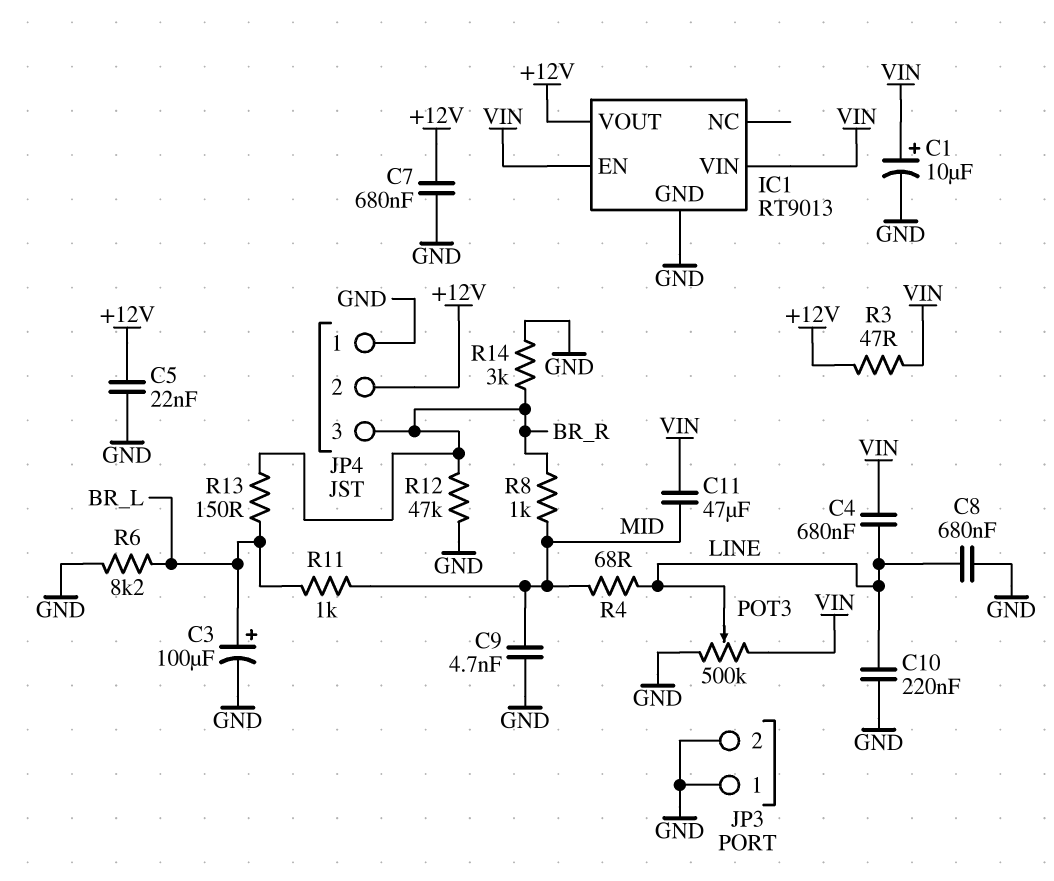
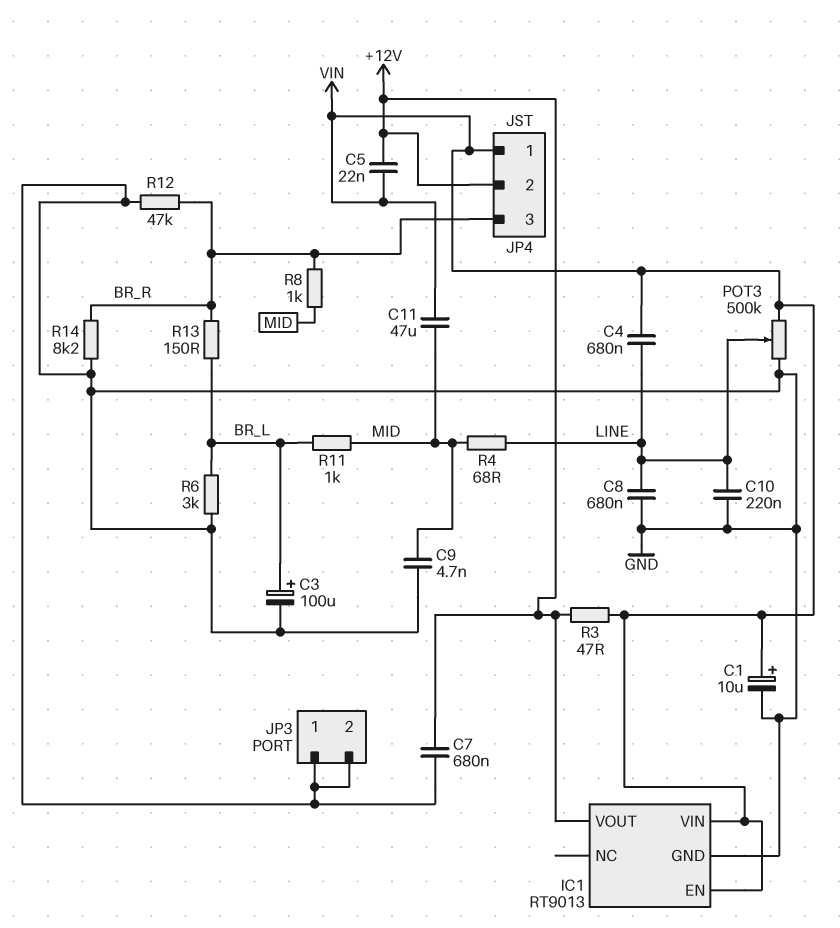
C5: 22nF (+12V, GND) -> 22nF (+12V, VIN)
JP4 pin 1: GND -> VIN
R6: 8.2k (BR_L, GND) -> 3k (BR_L, GND)
R14: 3k (BR_R, GND) -> 8.2k (BR_R, GND)

